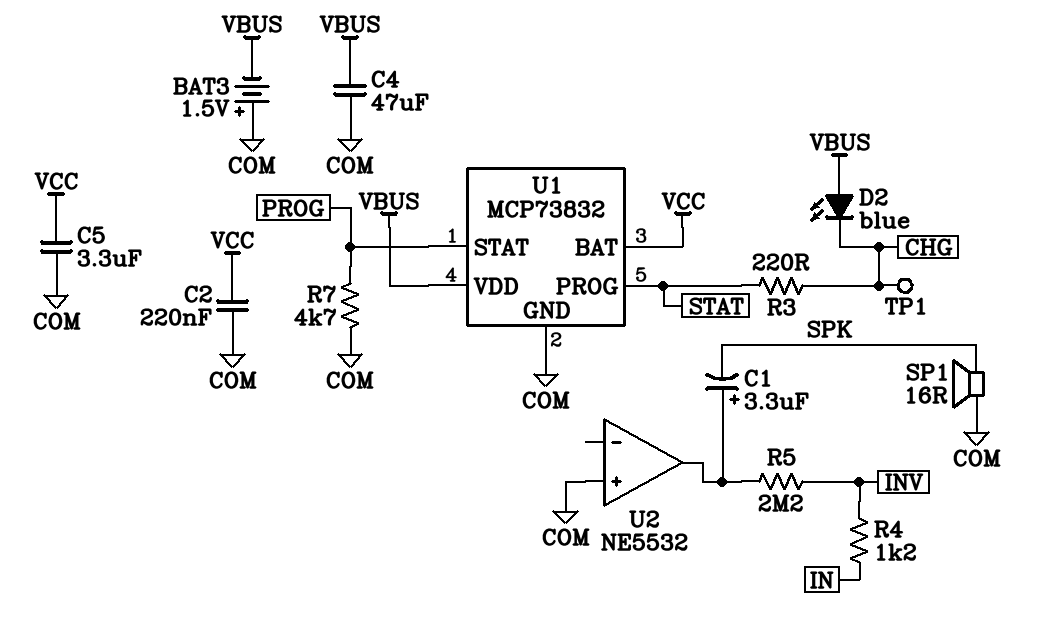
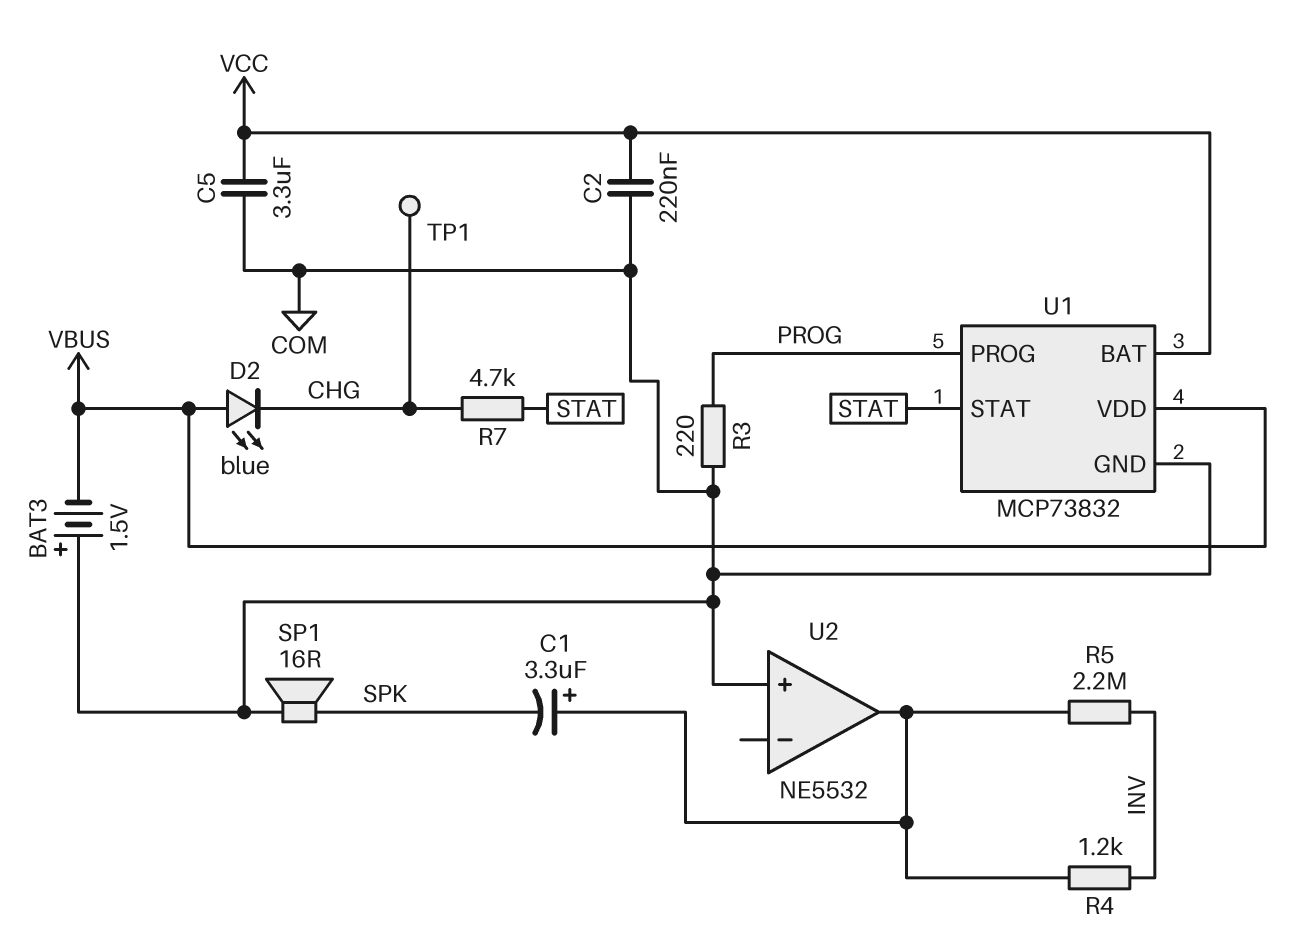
C4: 47uF (COM, VBUS) -> none
R3: 220 (CHG, STAT) -> 220 (COM, PROG)
R4: 1.2k (IN, INV) -> 1.2k (INV, U2/out)
R7: 4.7k (COM, PROG) -> 4.7k (CHG, STAT)
U1 pin PROG: STAT -> PROG
U1 pin STAT: PROG -> STAT

